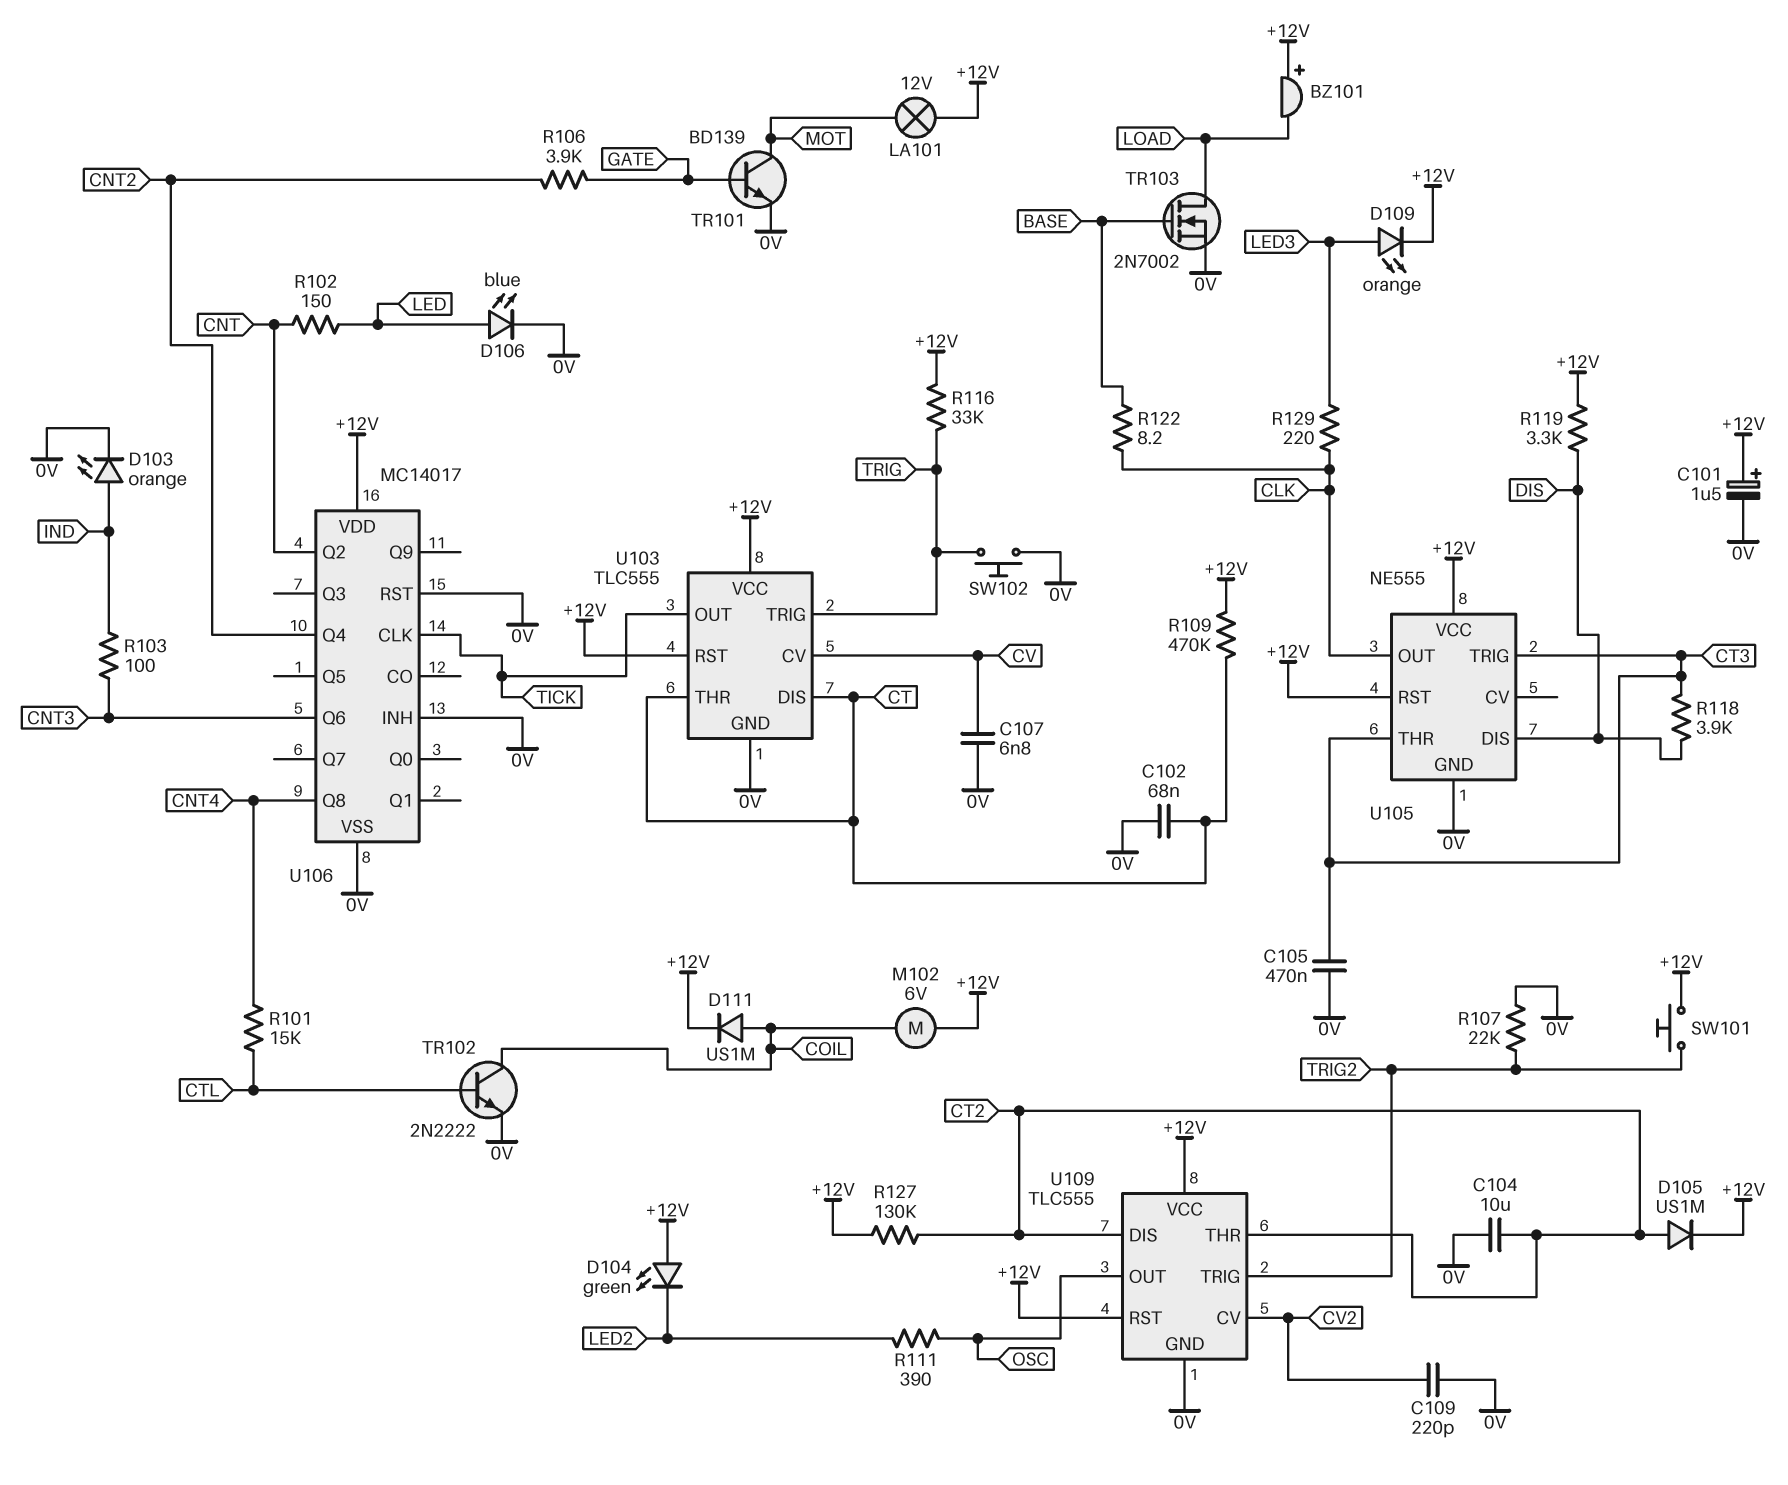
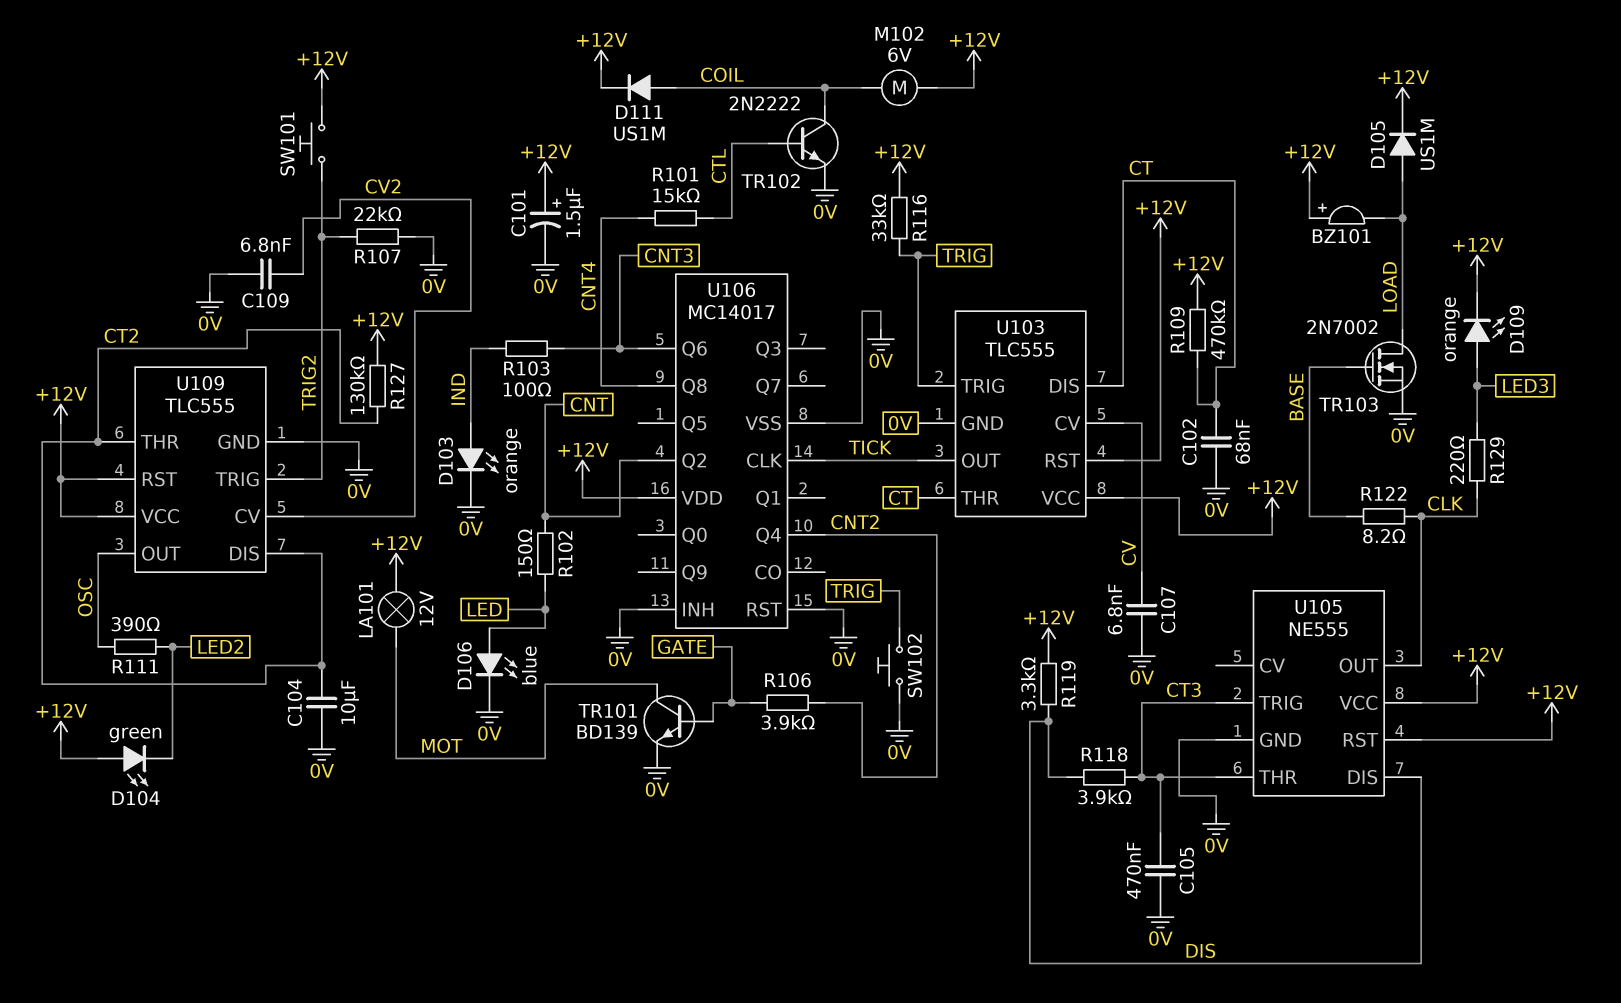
C109: 220pF (0V, CV2) -> 6.8nF (0V, CV2)
D105: diode US1M (A CT2, K +12V) -> diode US1M (A LOAD, K +12V)

